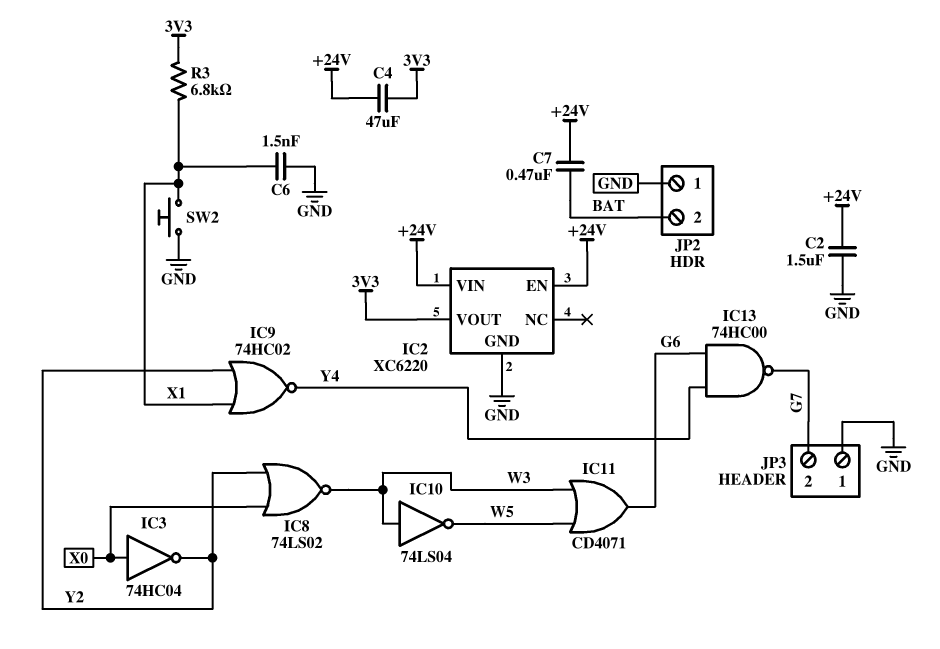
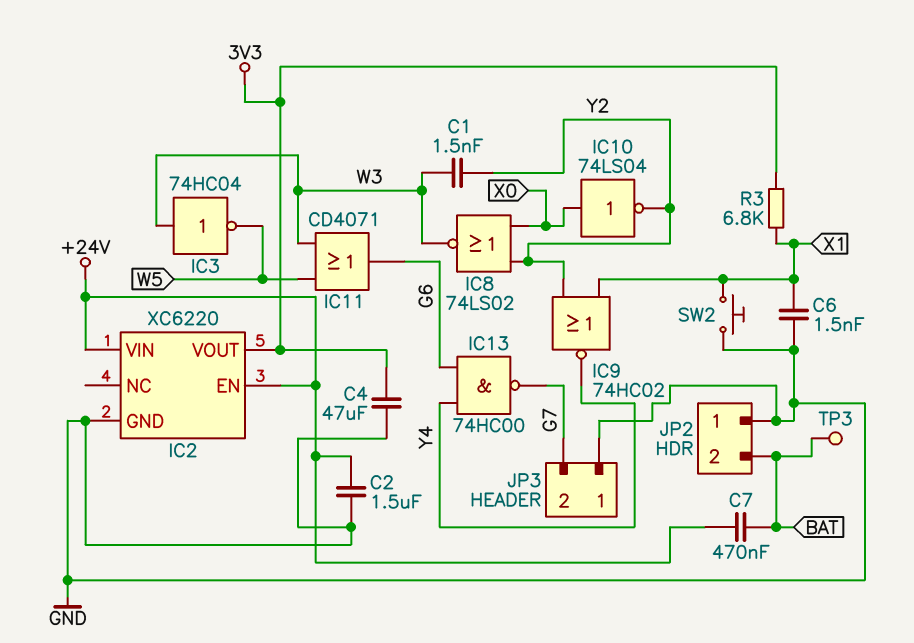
C1: none -> 1.5nF (W3, Y2)
C4: 47uF (+24V, 3V3) -> 47uF (3V3, GND)
IC3: NOT 74HC04 (in X0, out Y2) -> NOT 74HC04 (in W3, out W5)
IC10: NOT 74LS04 (in W3, out W5) -> NOT 74LS04 (in X0, out Y2)
TP3: none -> test point (BAT)

